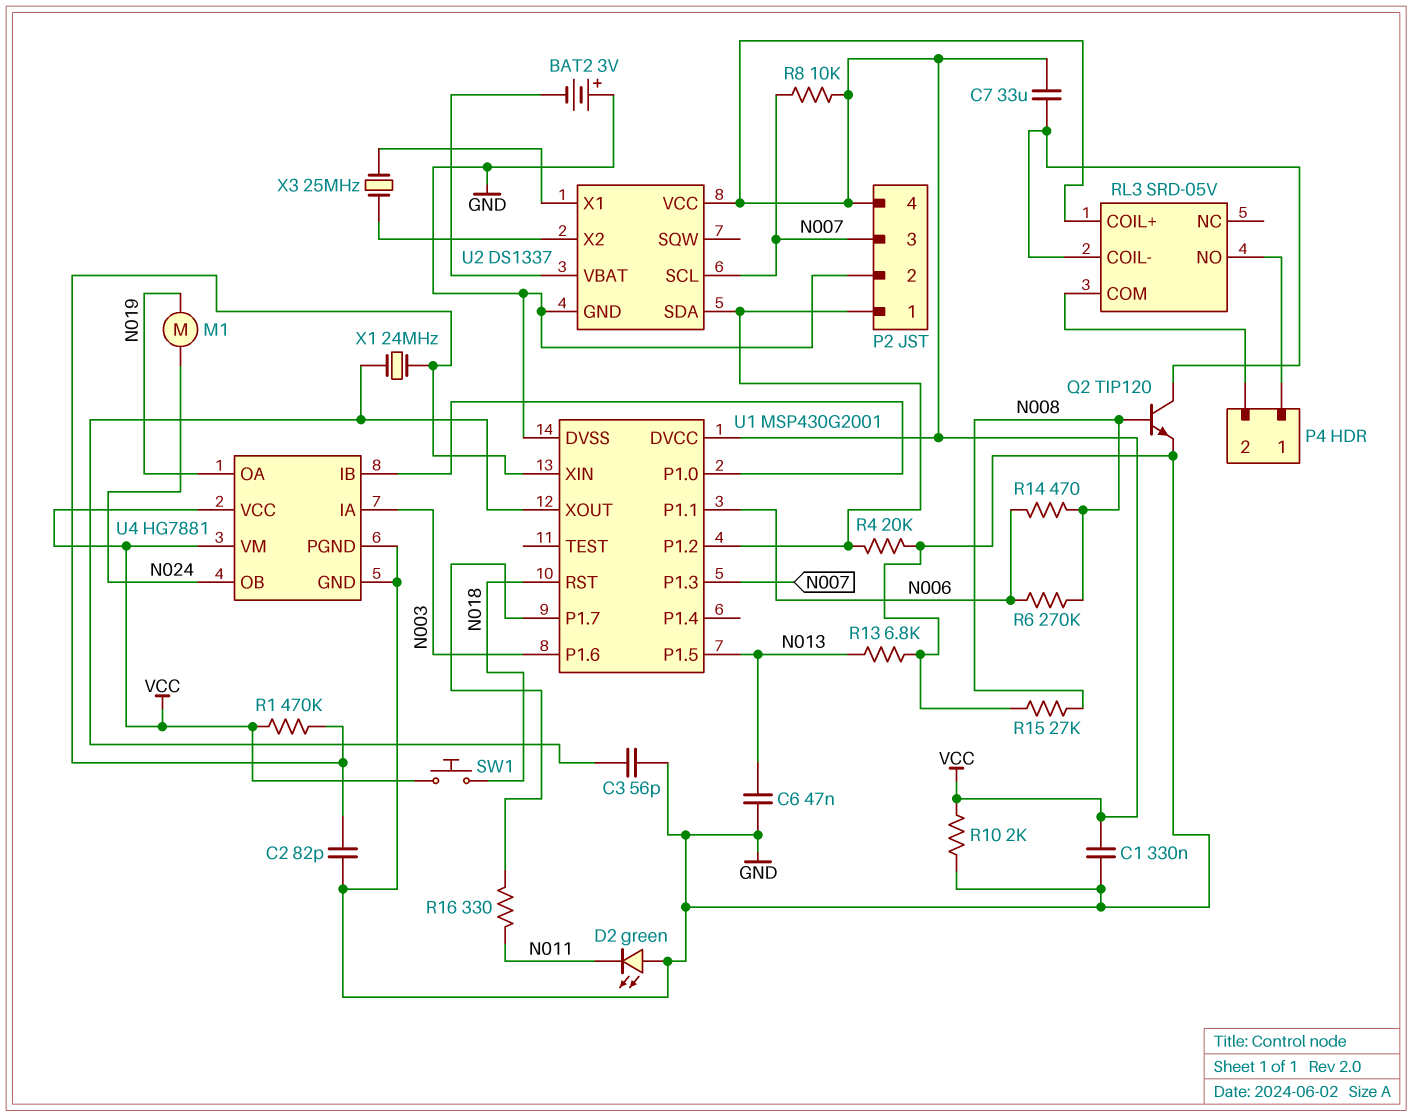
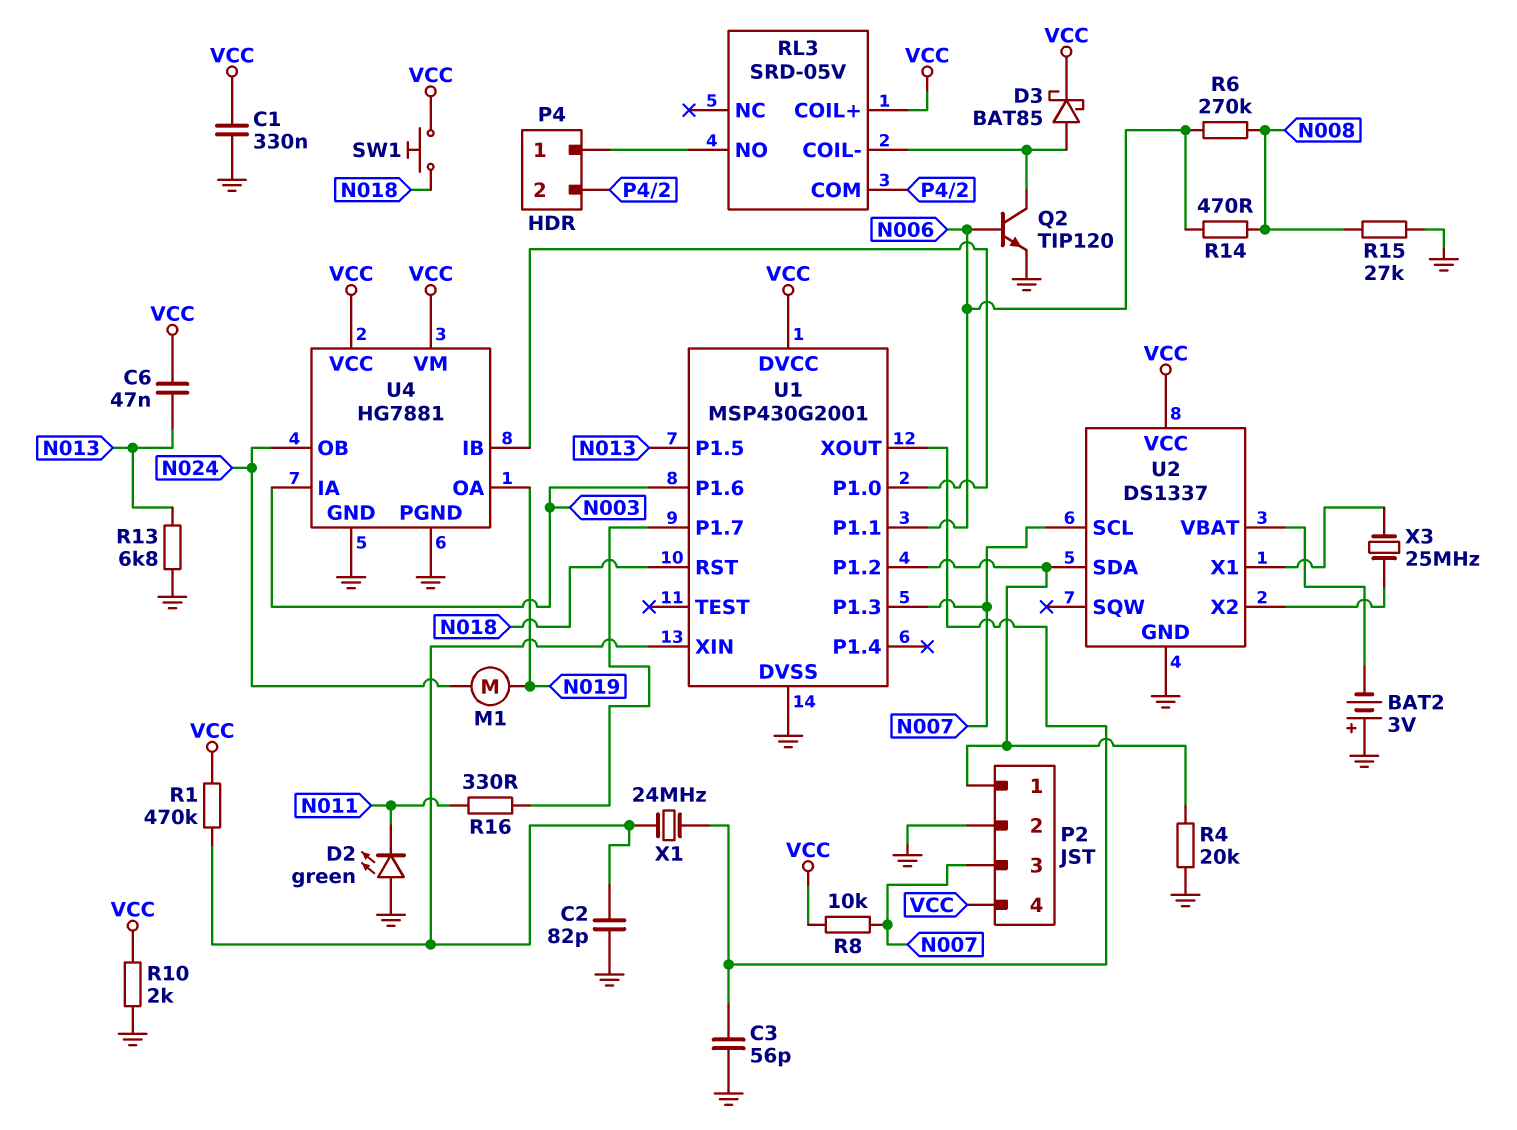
C6: 47nF (GND, N013) -> 47nF (N013, VCC)
C7: 33uF (RL3/COIL-, VCC) -> none
D3: none -> schottky BAT85 (A RL3/COIL-, K VCC)
Q2: NPN TIP120 (B N008, C RL3/COIL-, E GND) -> NPN TIP120 (B N006, C RL3/COIL-, E GND)

